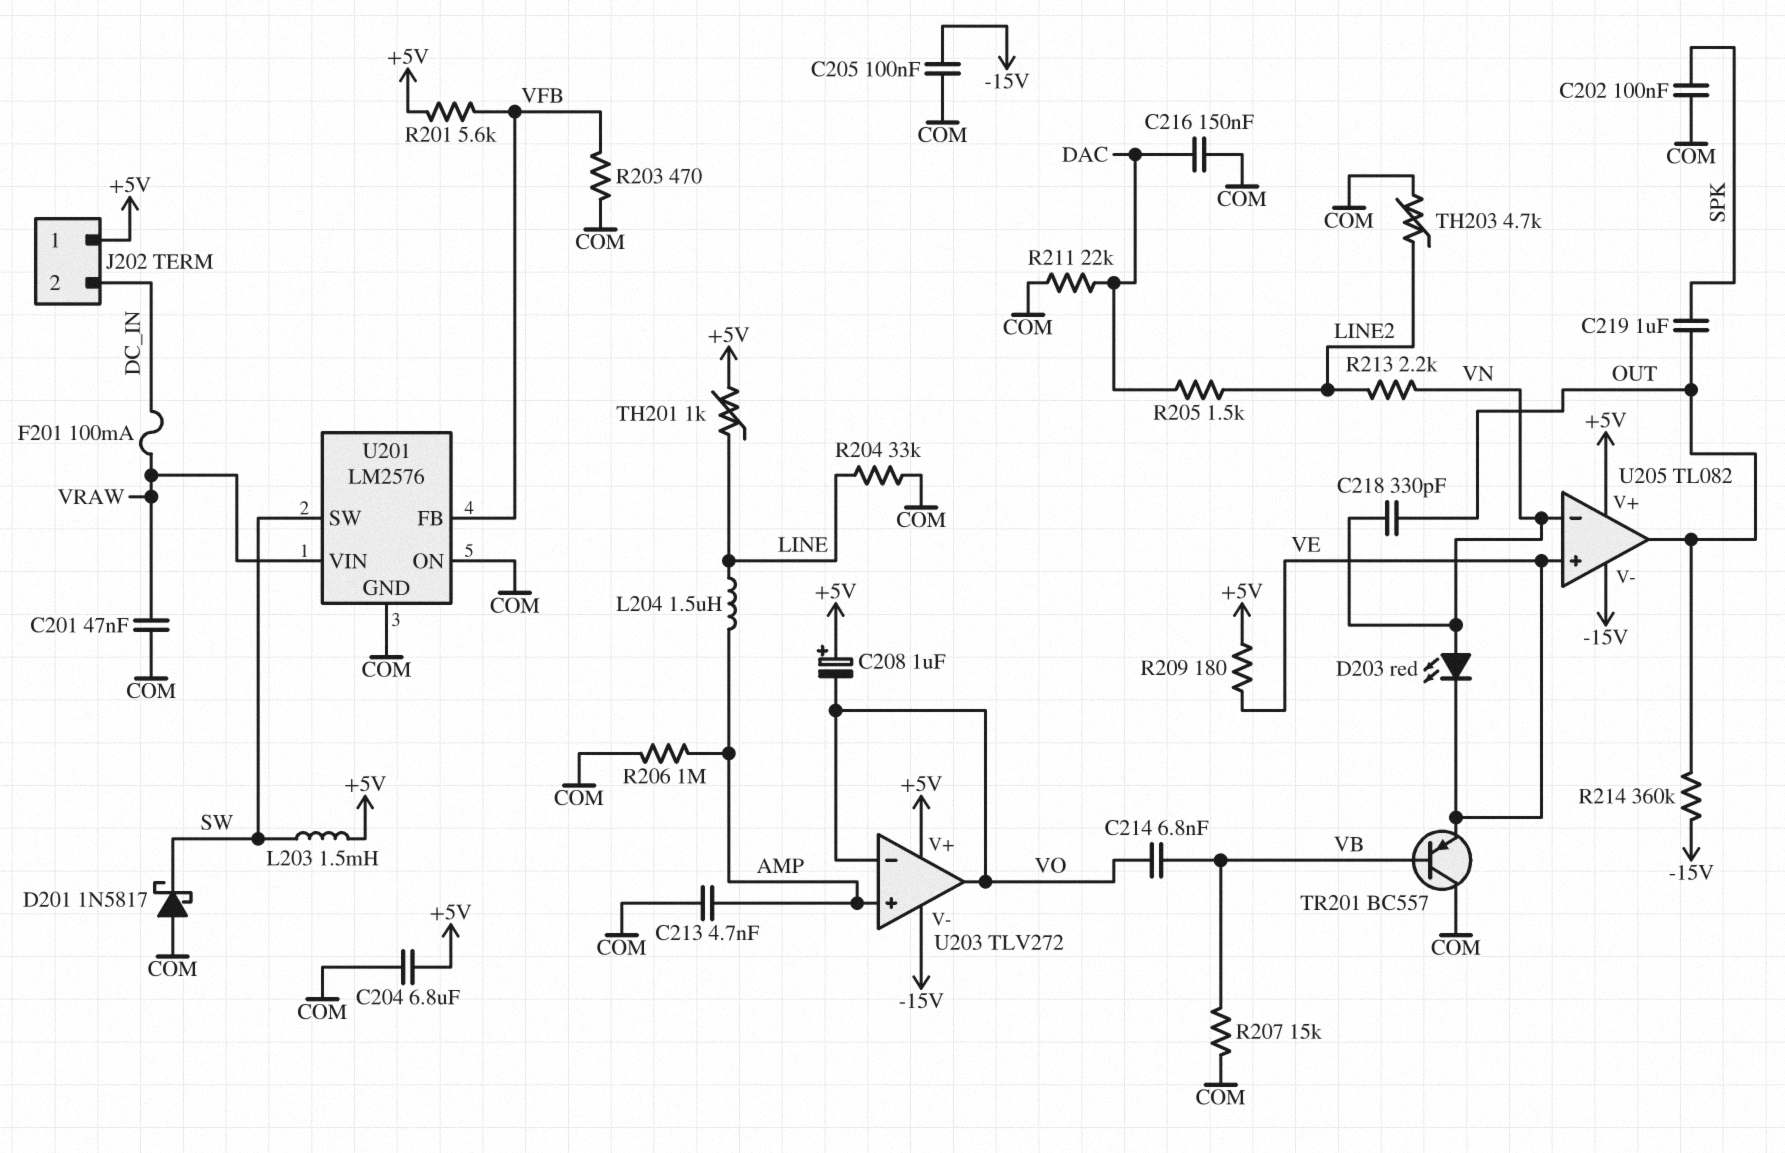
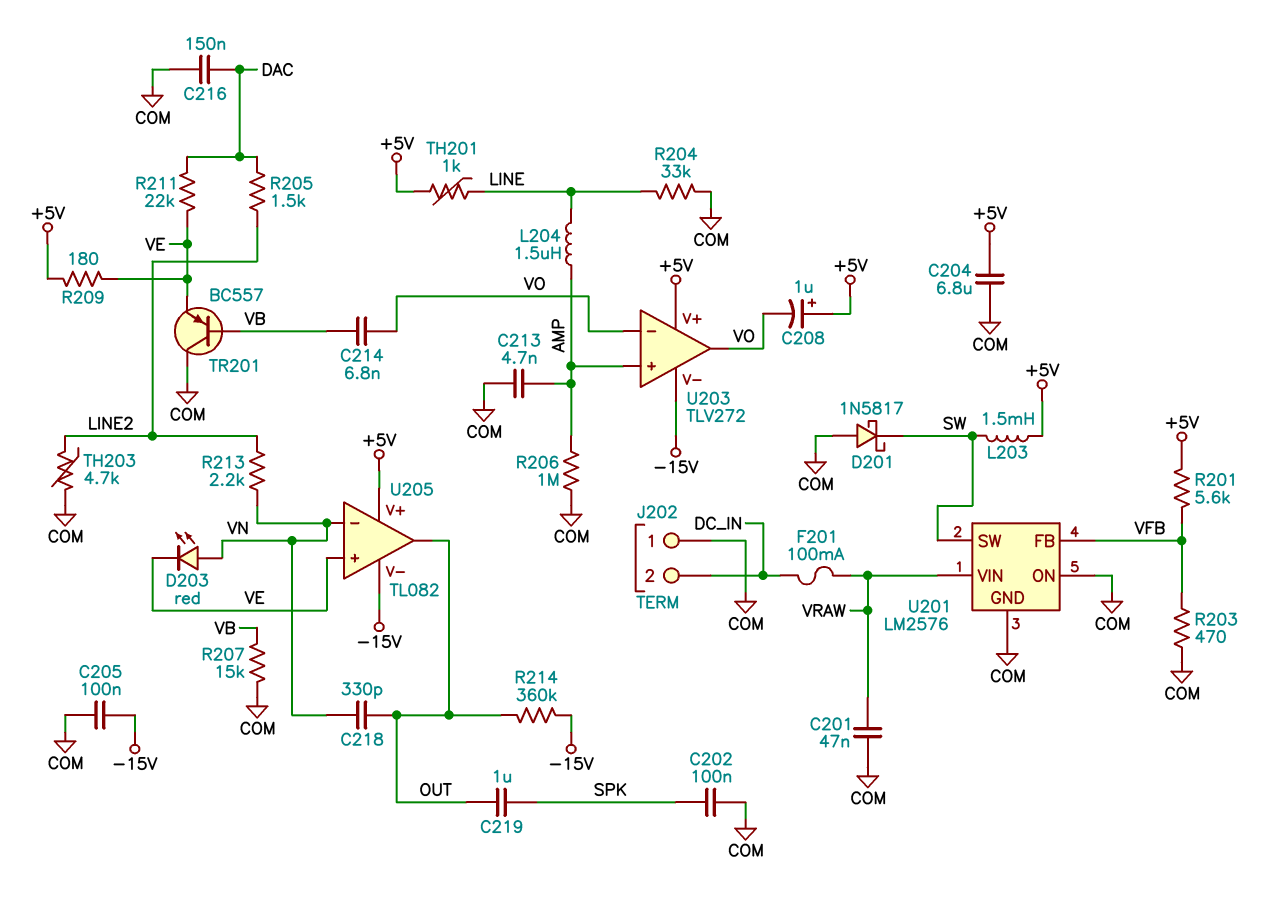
J202 pin 1: +5V -> COM
R211: 22k (COM, DAC) -> 22k (DAC, VE)

